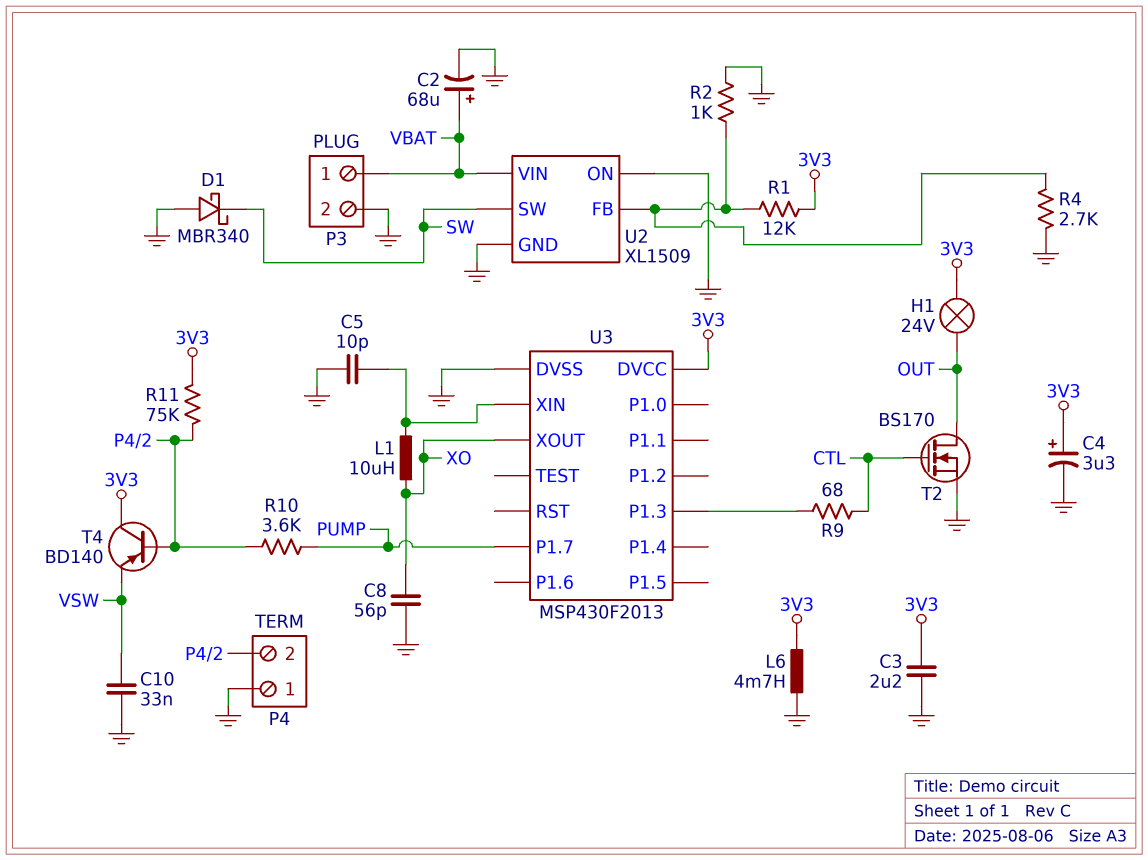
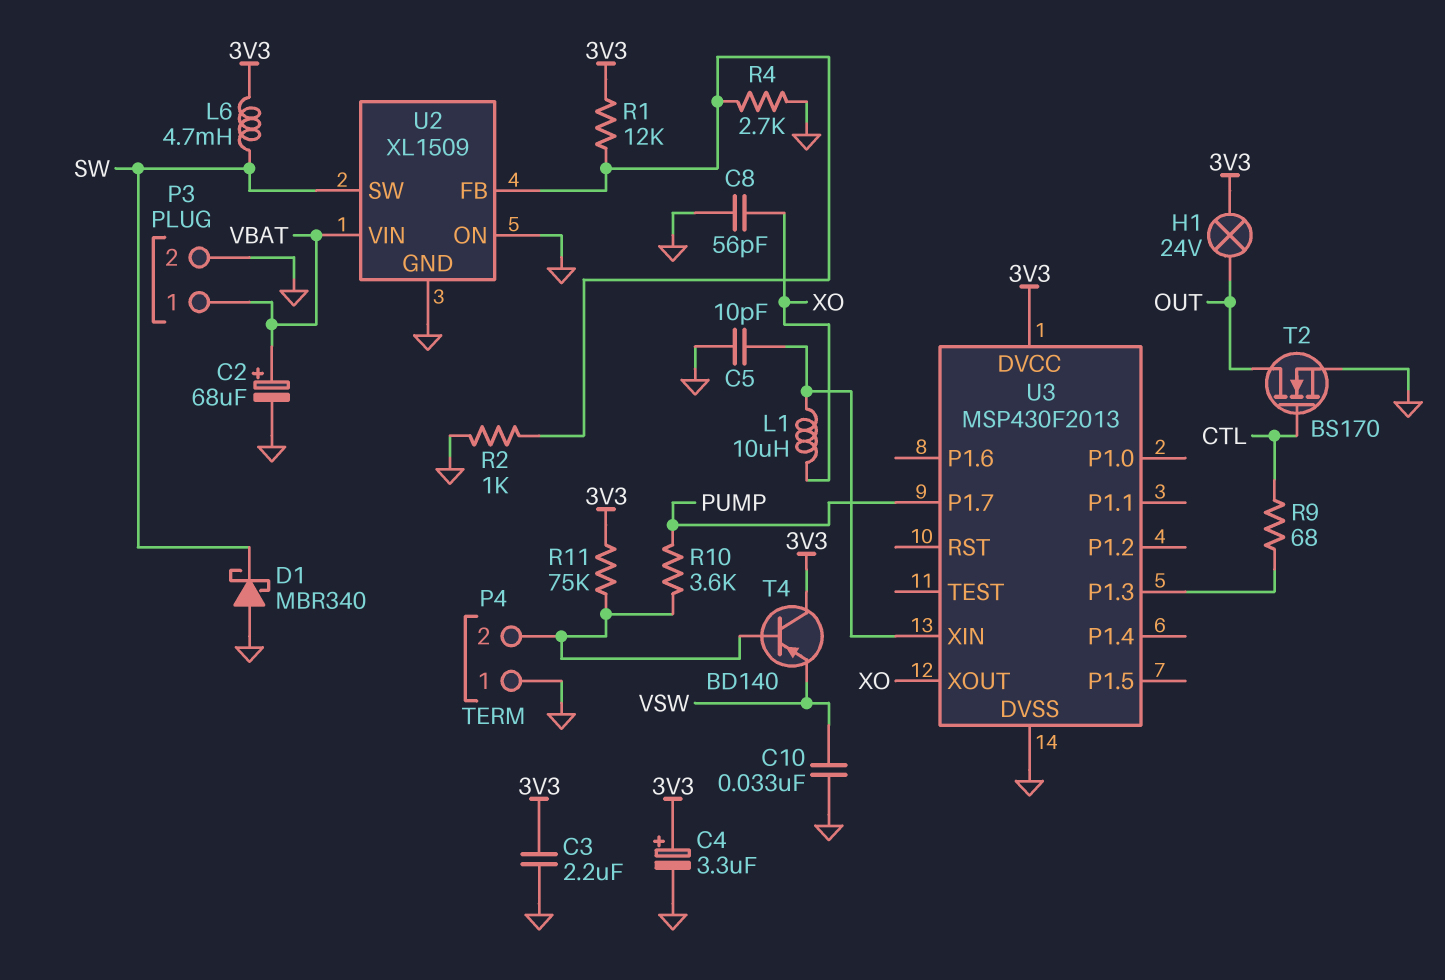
L6: 4.7mH (3V3, GND) -> 4.7mH (3V3, SW)

